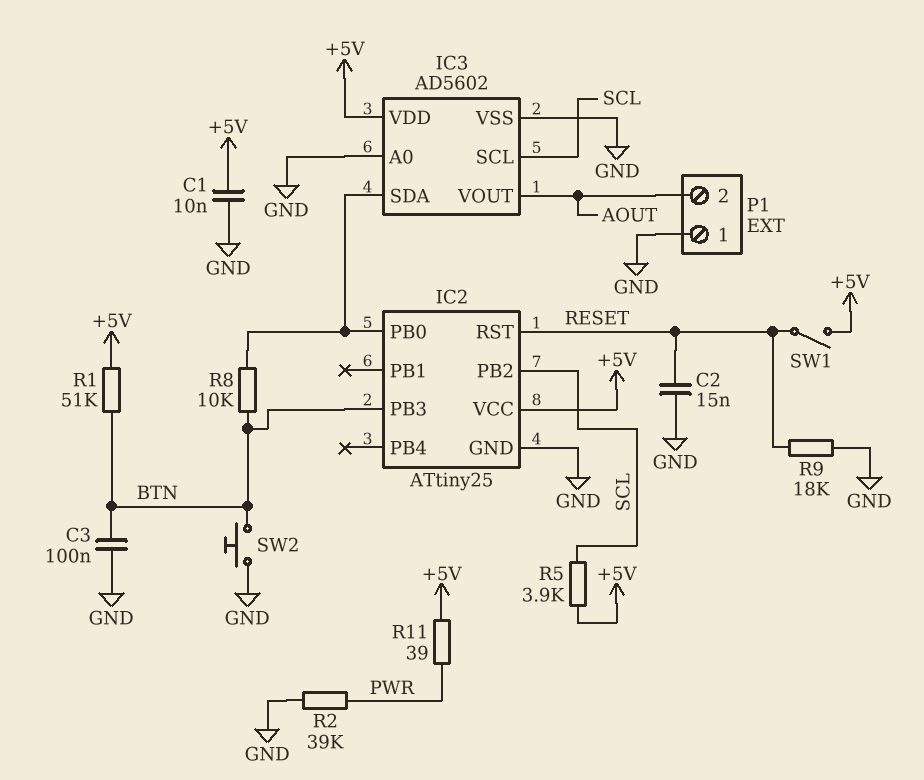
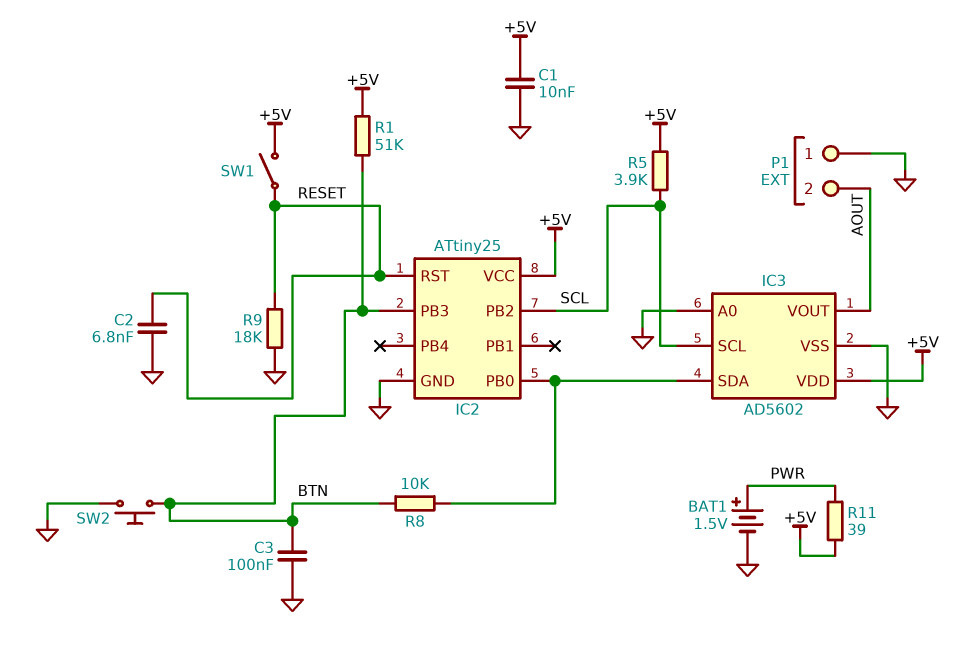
BAT1: none -> 1.5V (plus PWR, minus GND)
C2: 15nF (GND, RESET) -> 6.8nF (GND, RESET)
R2: 39k (GND, PWR) -> none

